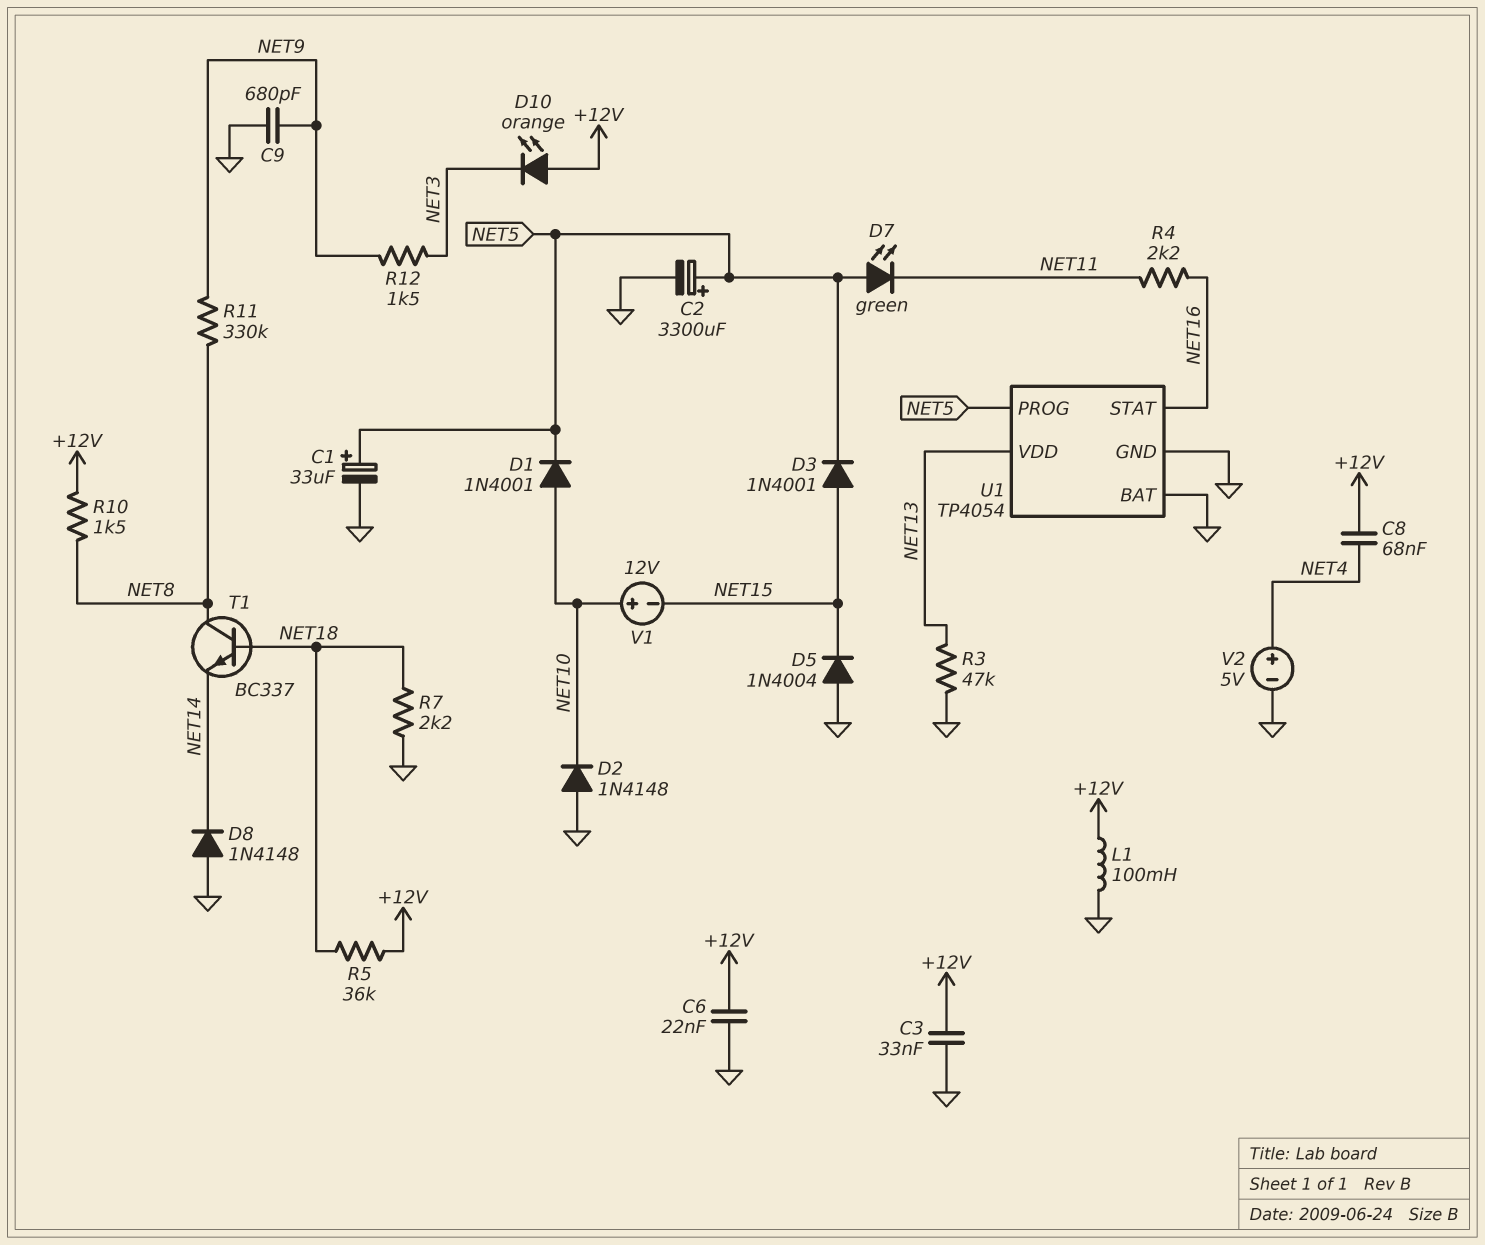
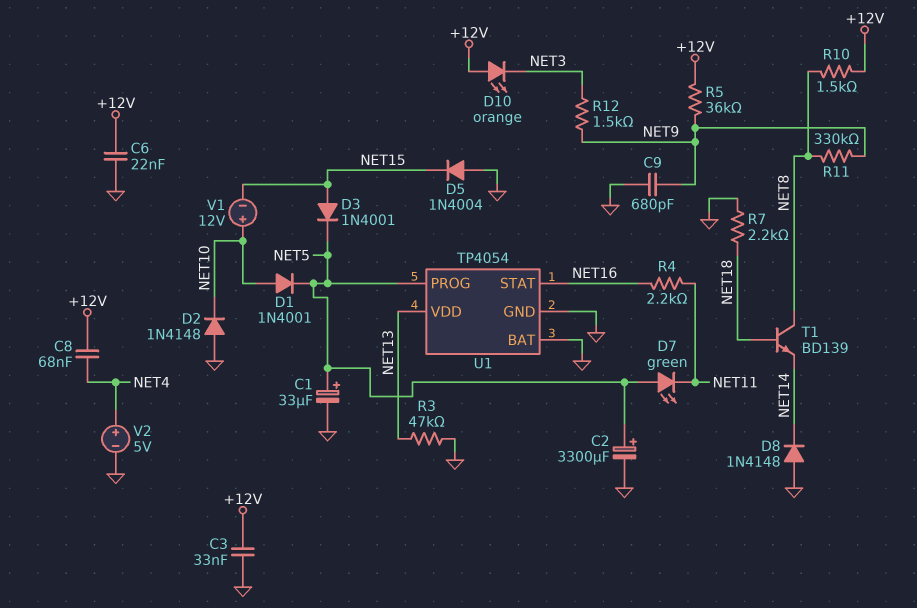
L1: 100mH (+12V, GND) -> none
R5: 36k (+12V, NET18) -> 36k (+12V, NET9)
T1: NPN BC337 (B NET18, C NET8, E NET14) -> NPN BD139 (B NET18, C NET8, E NET14)

